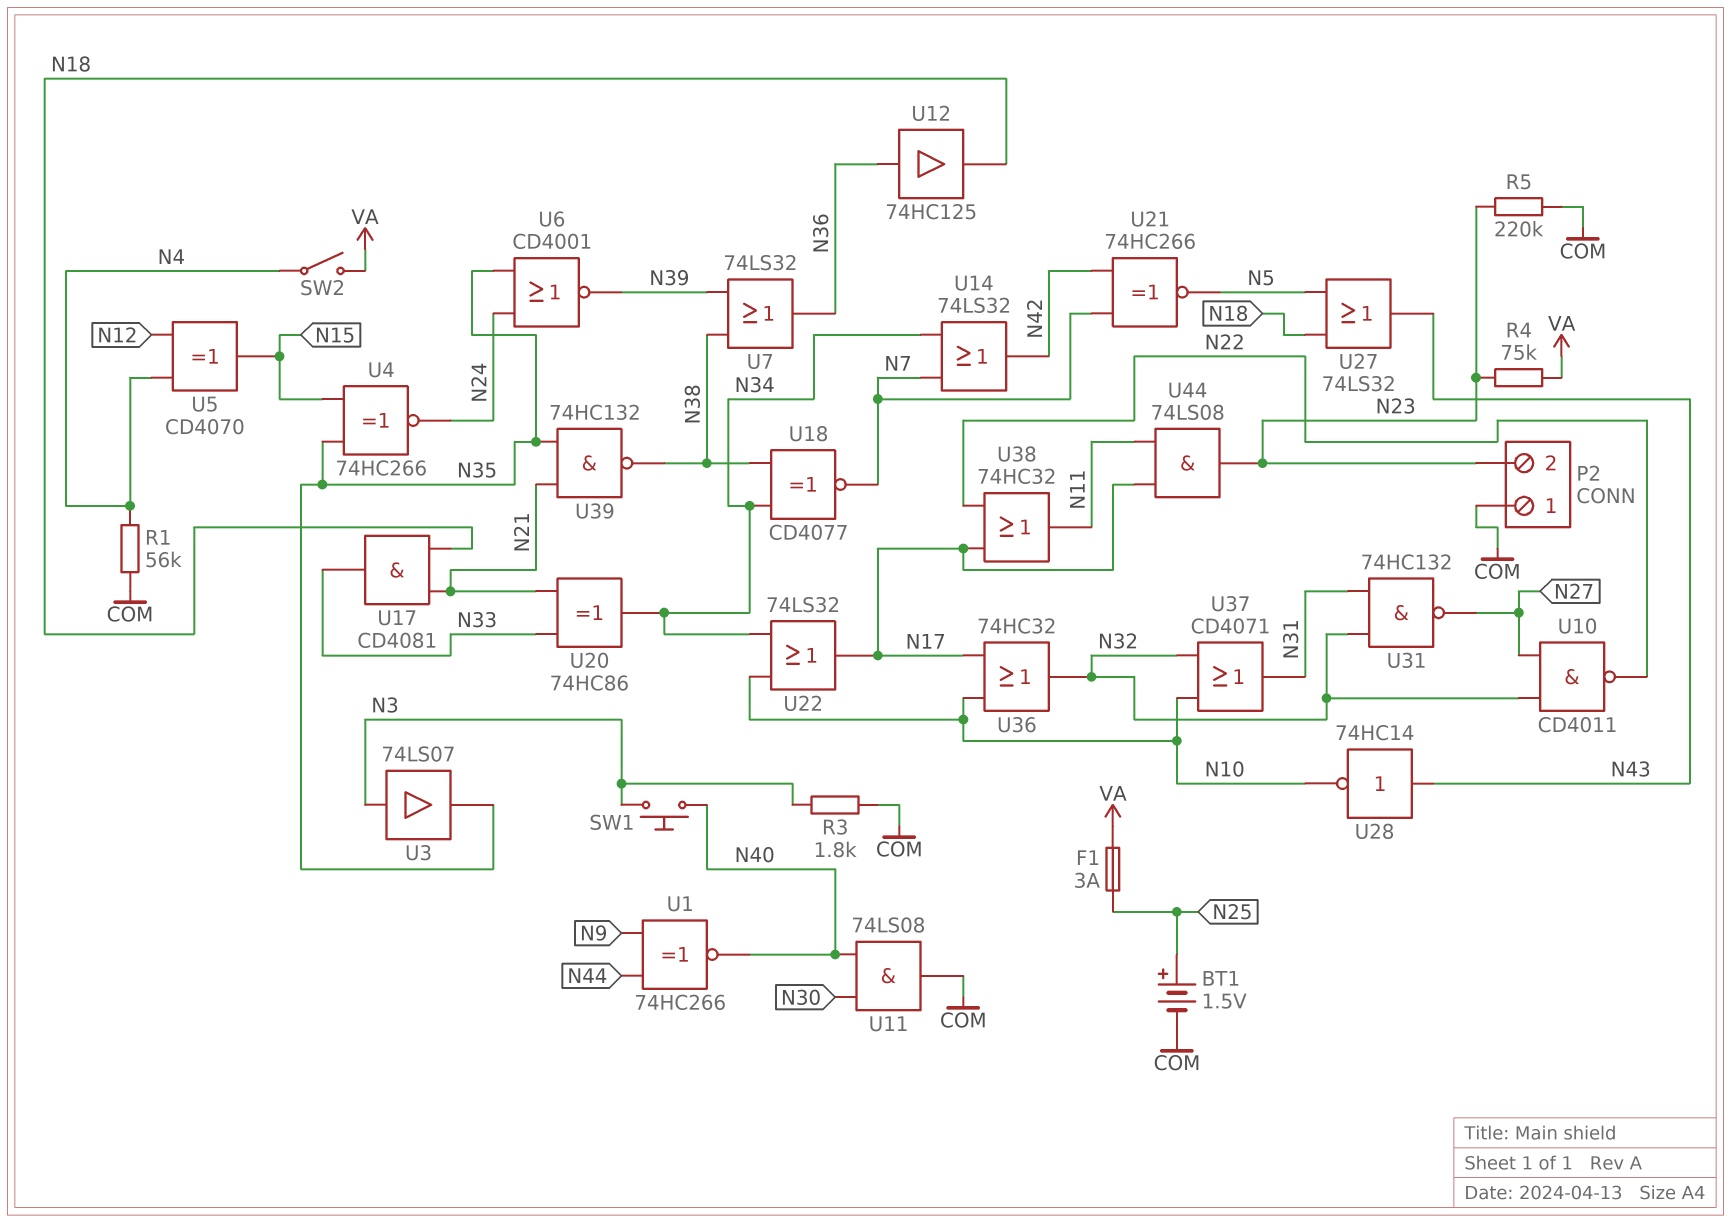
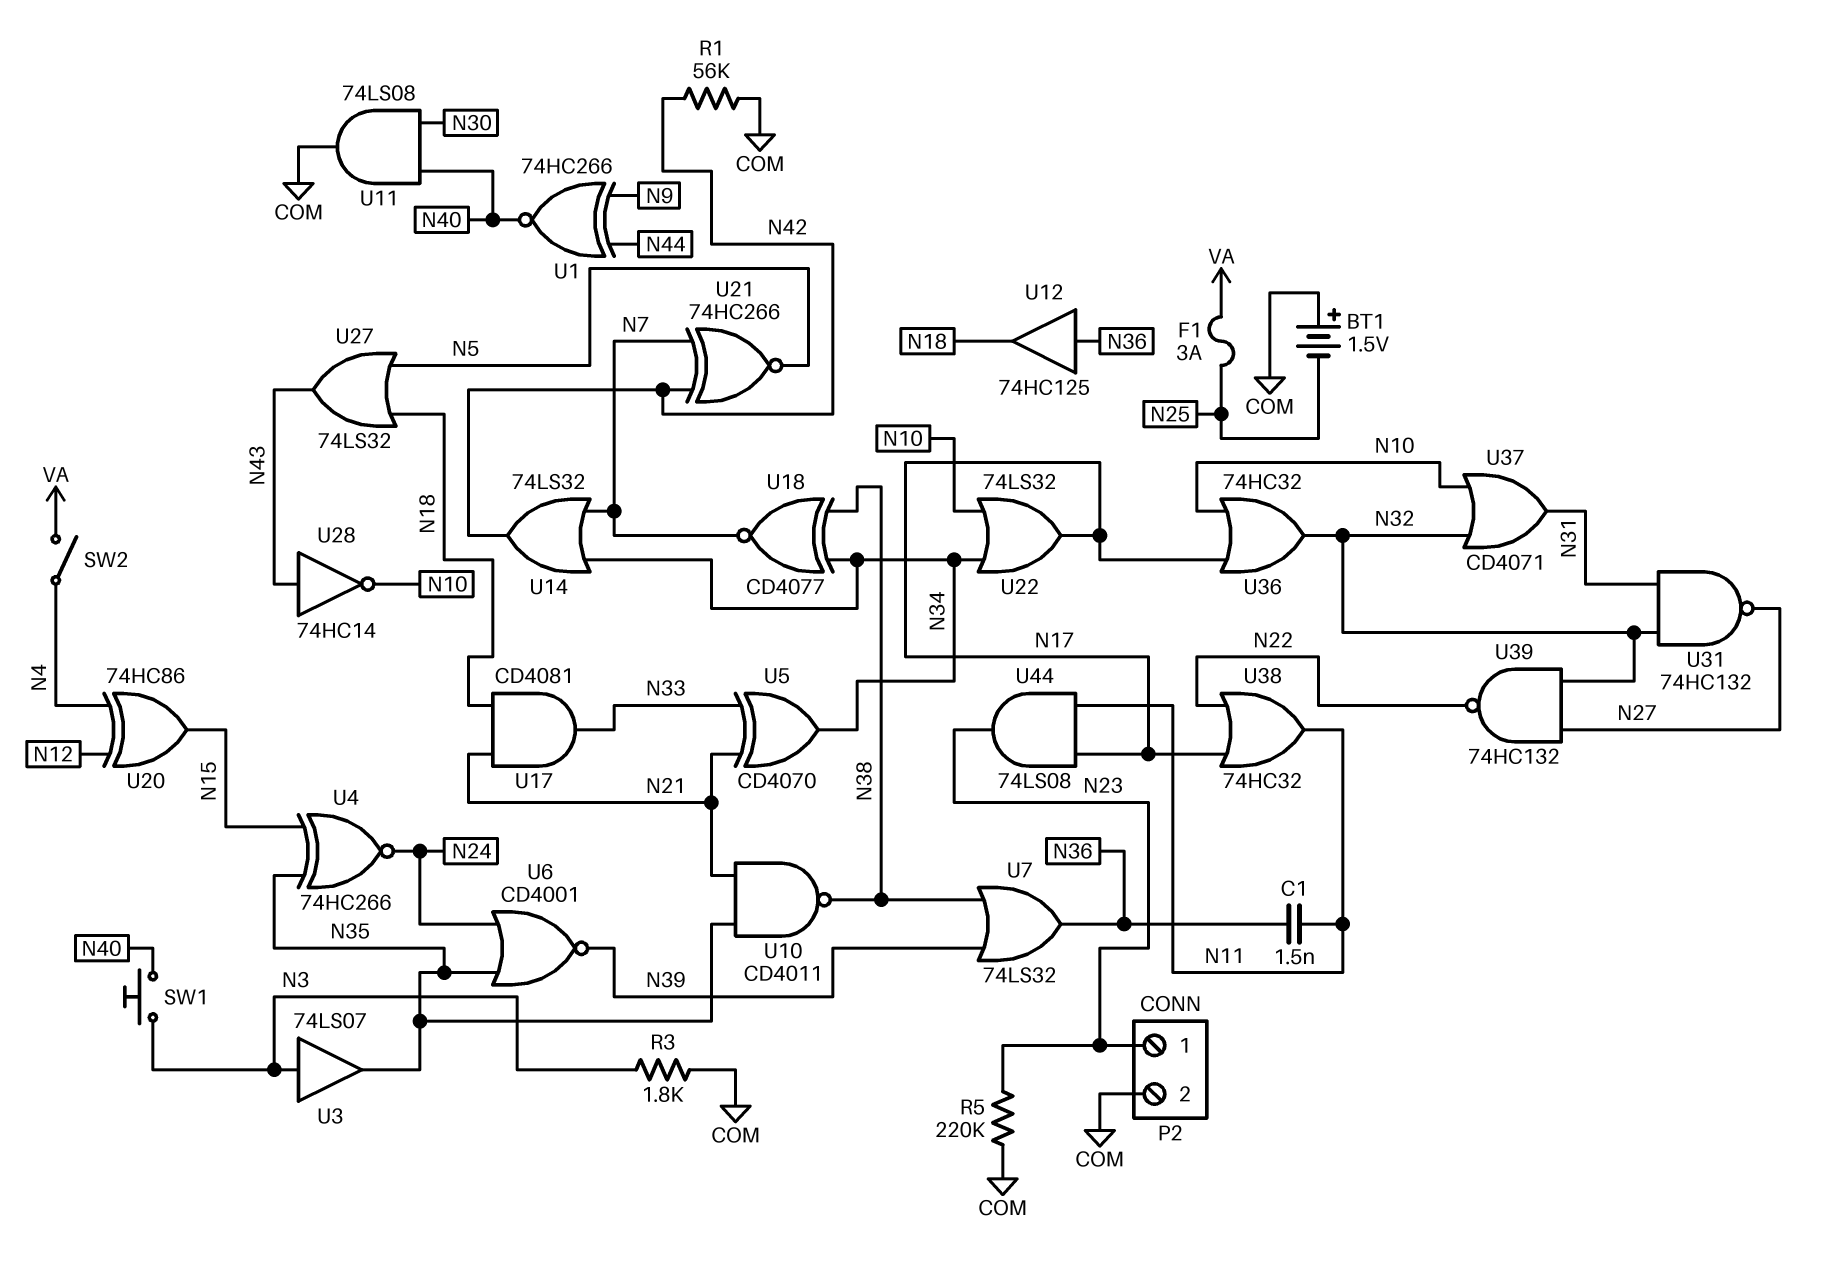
BT1: 1.5V (plus N25, minus COM) -> 1.5V (plus COM, minus N25)
C1: none -> 1.5nF (N11, N36)
P2 pin 1: COM -> N23
P2 pin 2: N23 -> COM
R1: 56k (COM, N4) -> 56k (COM, N42)
R4: 75k (N23, VA) -> none
U5: XOR CD4070 (in N4, in N12, out N15) -> XOR CD4070 (in N21, in N33, out N34)
U10: NAND CD4011 (in N27, in N32, out N22) -> NAND CD4011 (in N21, in N35, out N38)
U20: XOR 74HC86 (in N21, in N33, out N34) -> XOR 74HC86 (in N4, in N12, out N15)
U39: NAND 74HC132 (in N21, in N35, out N38) -> NAND 74HC132 (in N27, in N32, out N22)

